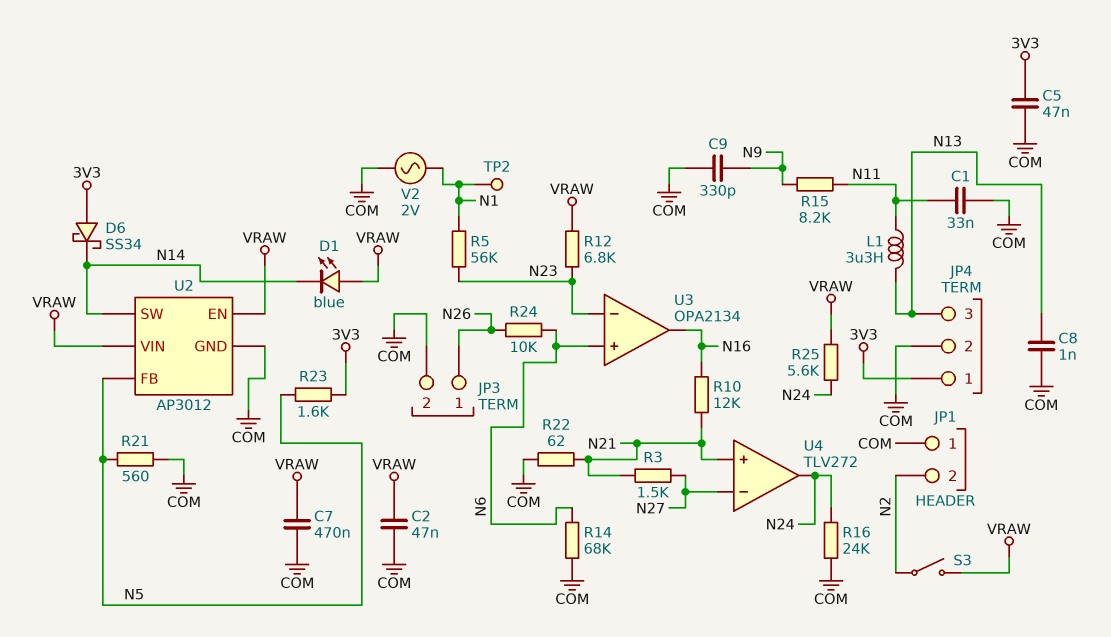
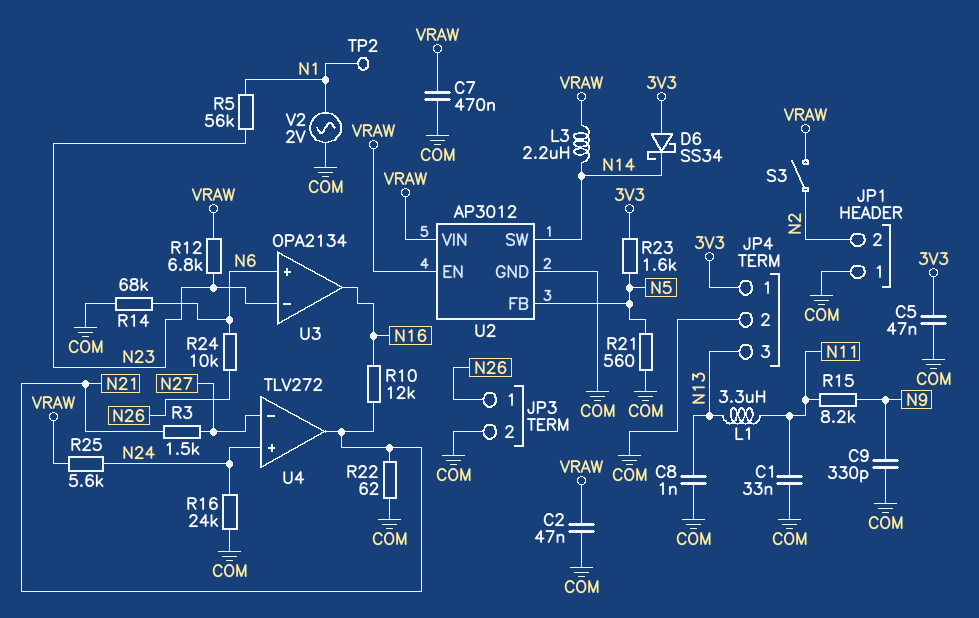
D1: LED blue (A VRAW, K N14) -> none
L3: none -> 2.2uH (N14, VRAW)
U4 pin in+: N21 -> N24
U4 pin out: N24 -> N21

